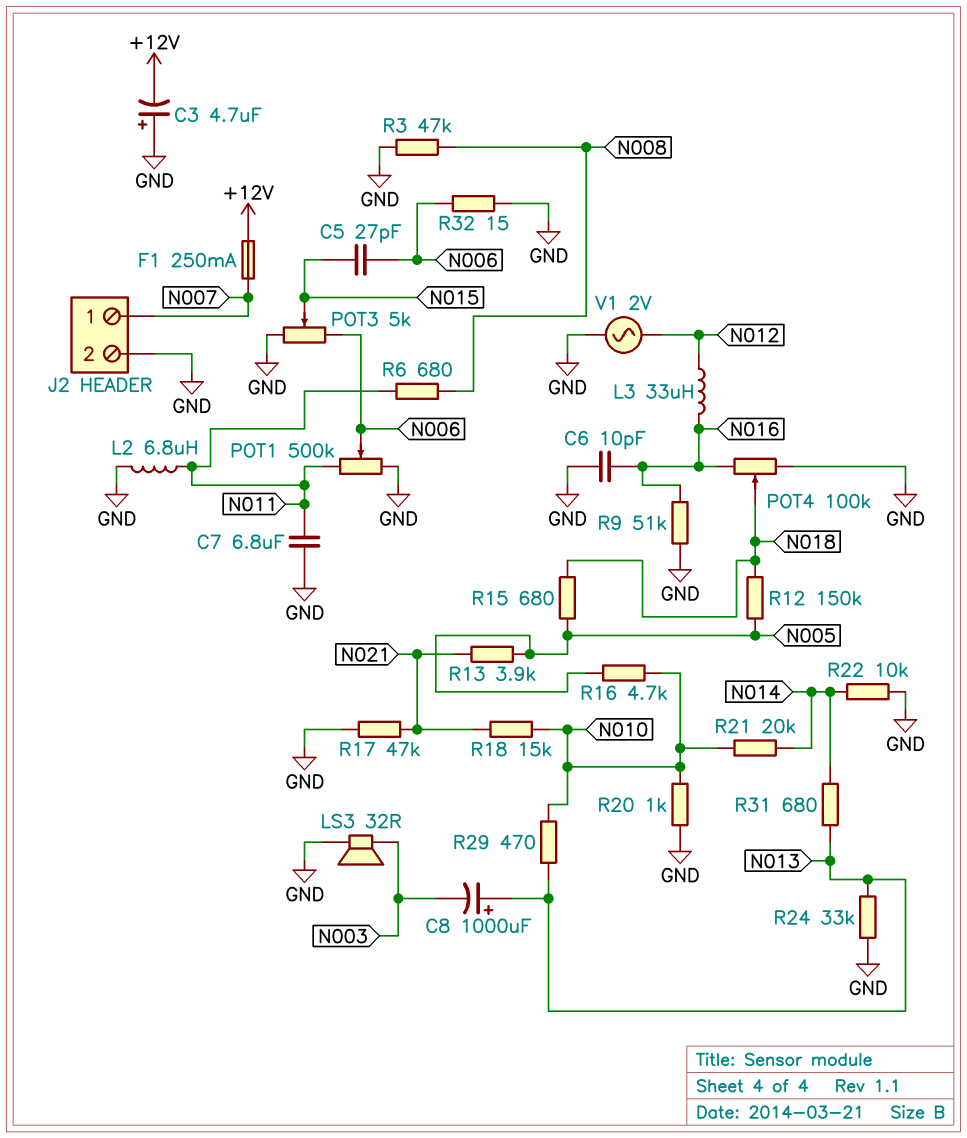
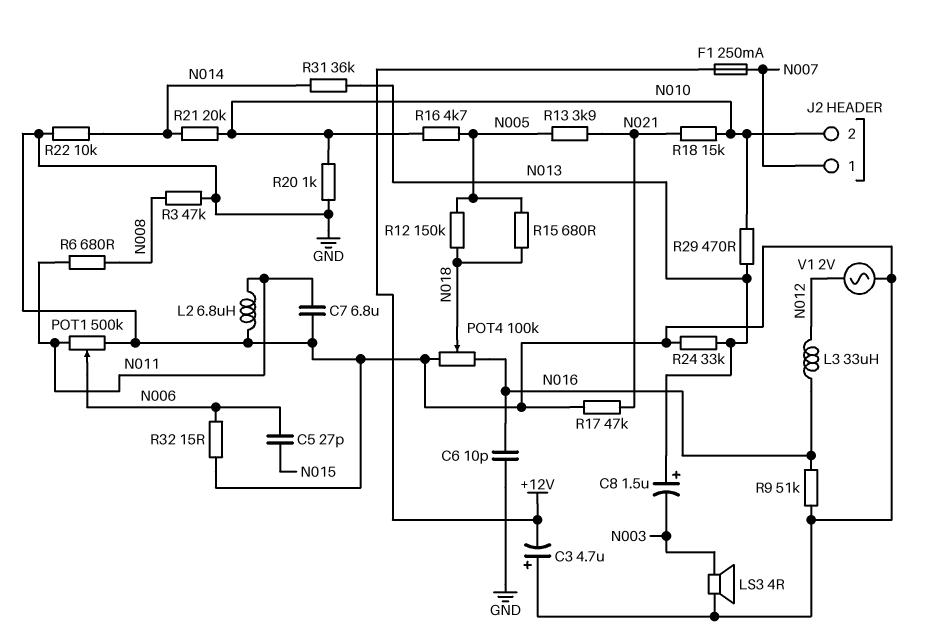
C8: 1000uF (plus N013, minus N003) -> 1.5uF (plus N013, minus N003)
J2 pin 2: GND -> N010
LS3: speaker 32R (GND, N003) -> speaker 4R (GND, N003)
POT3: 5k (GND, N006, wiper N015) -> none
R31: 680 (N013, N014) -> 36k (N013, N014)

